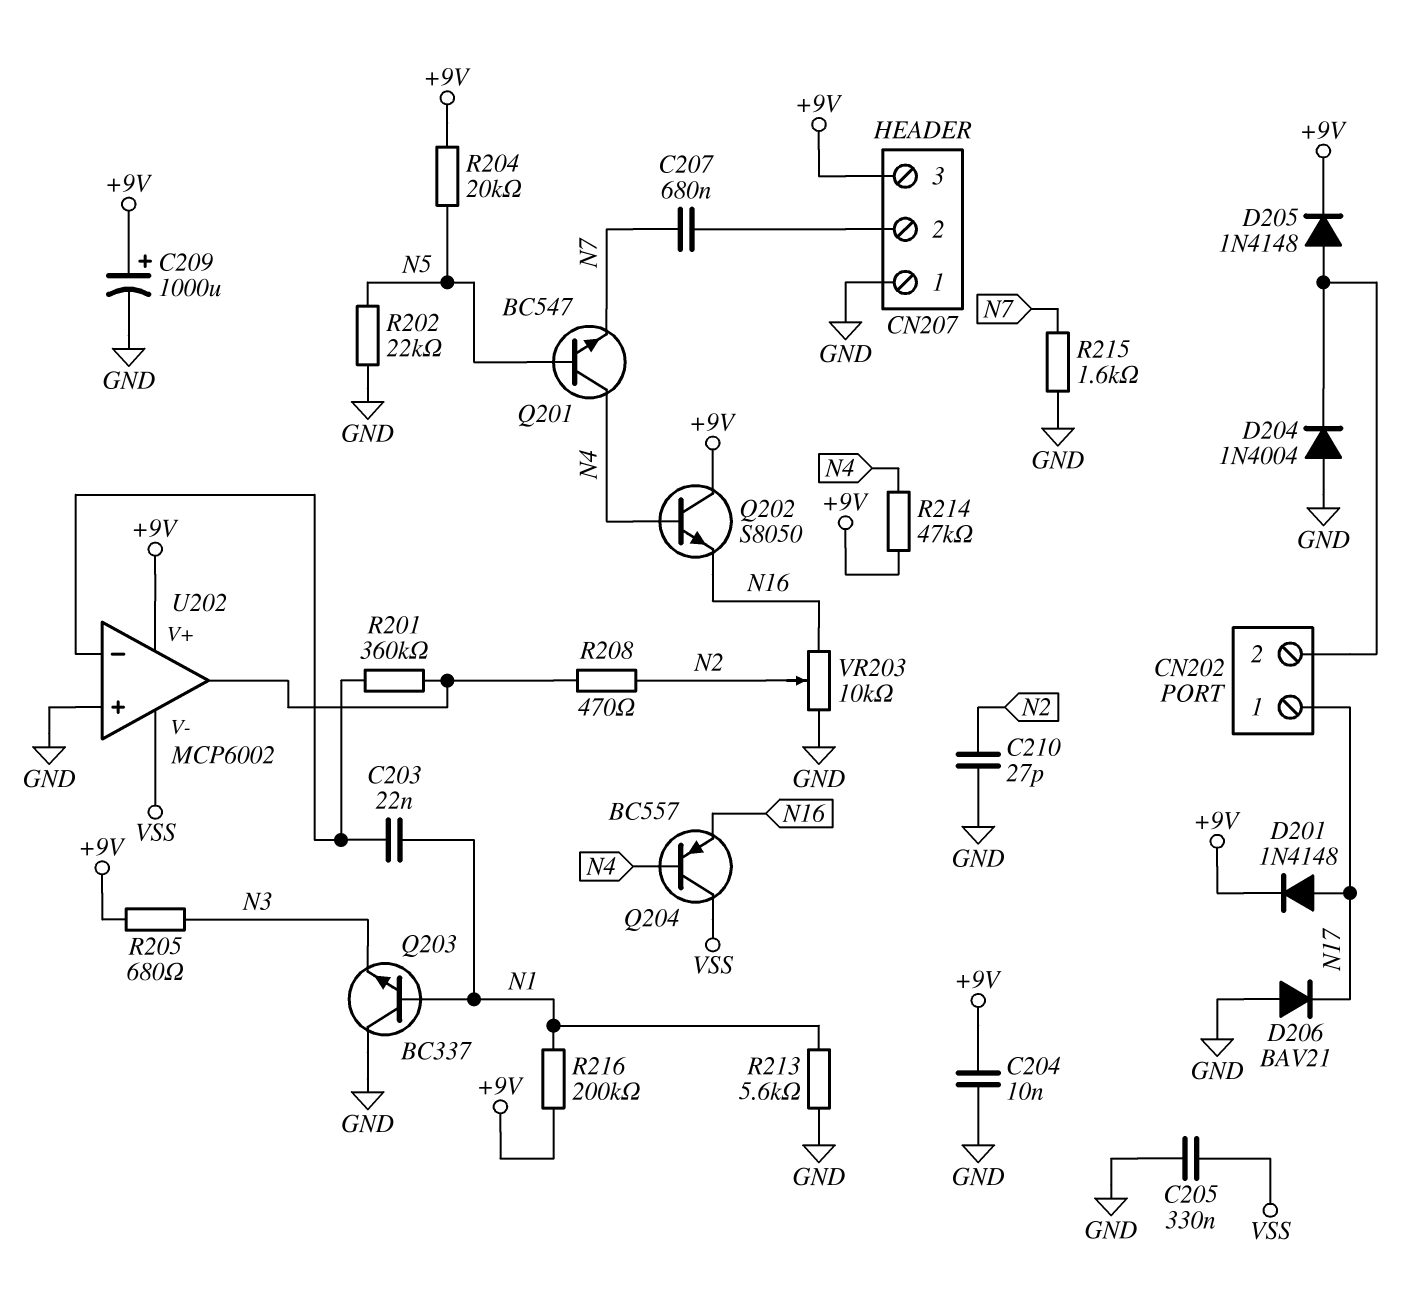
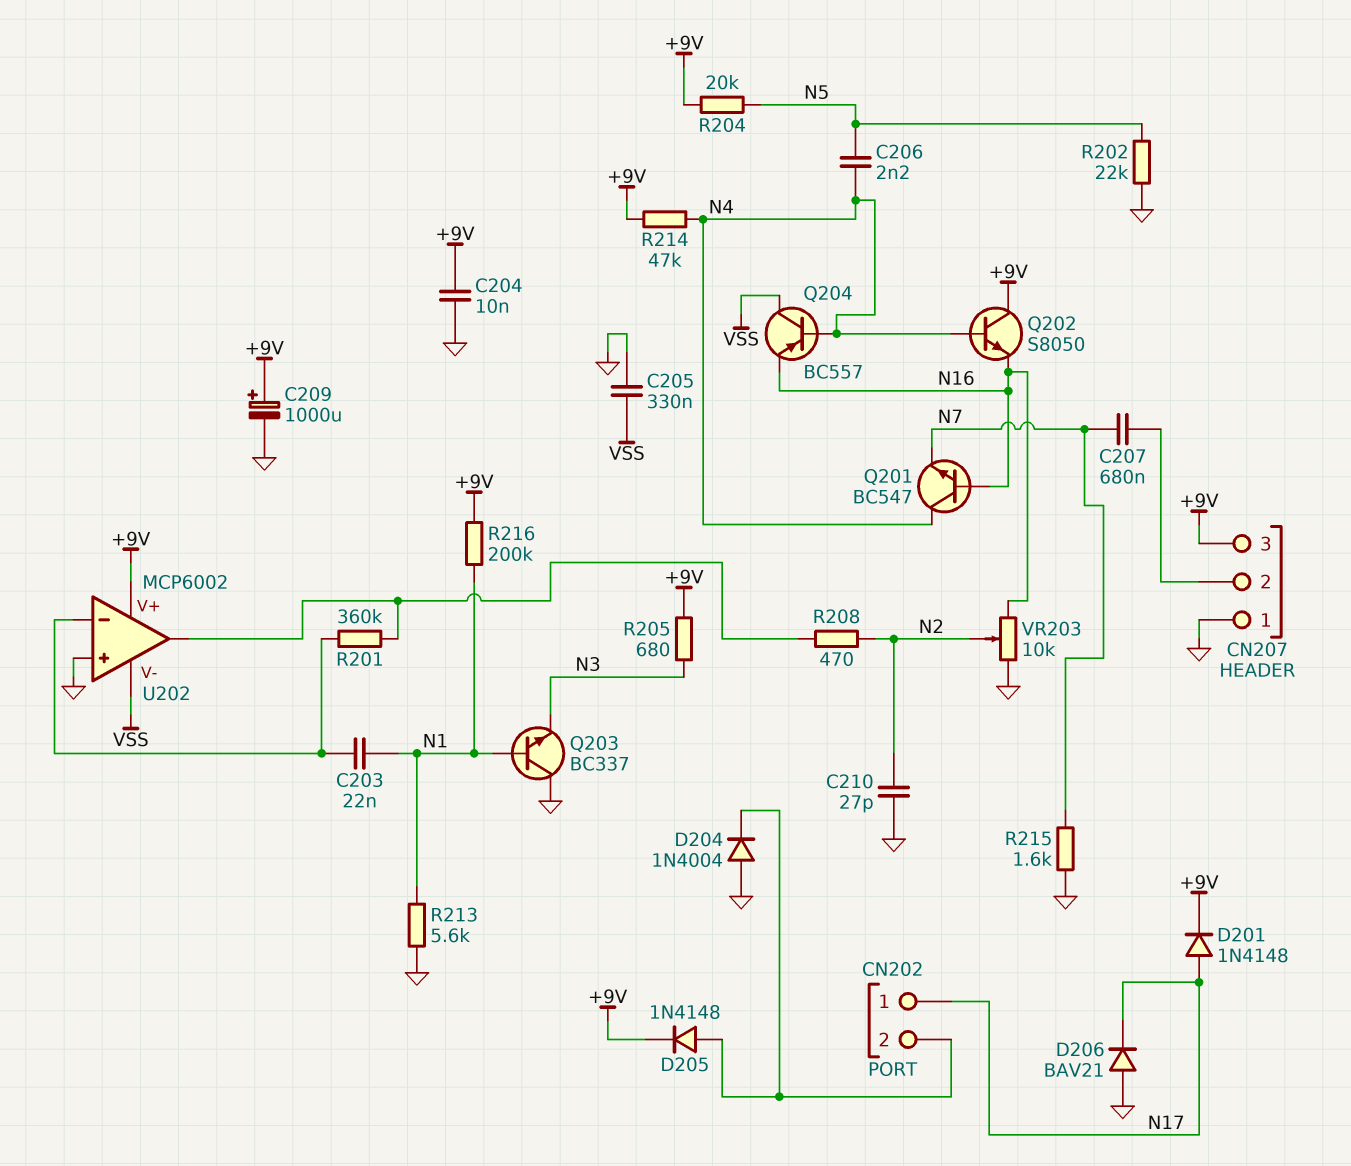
C206: none -> 2.2nF (N4, N5)
Q201: NPN BC547 (B N5, C N4, E N7) -> NPN BC547 (B N16, C N4, E N7)

